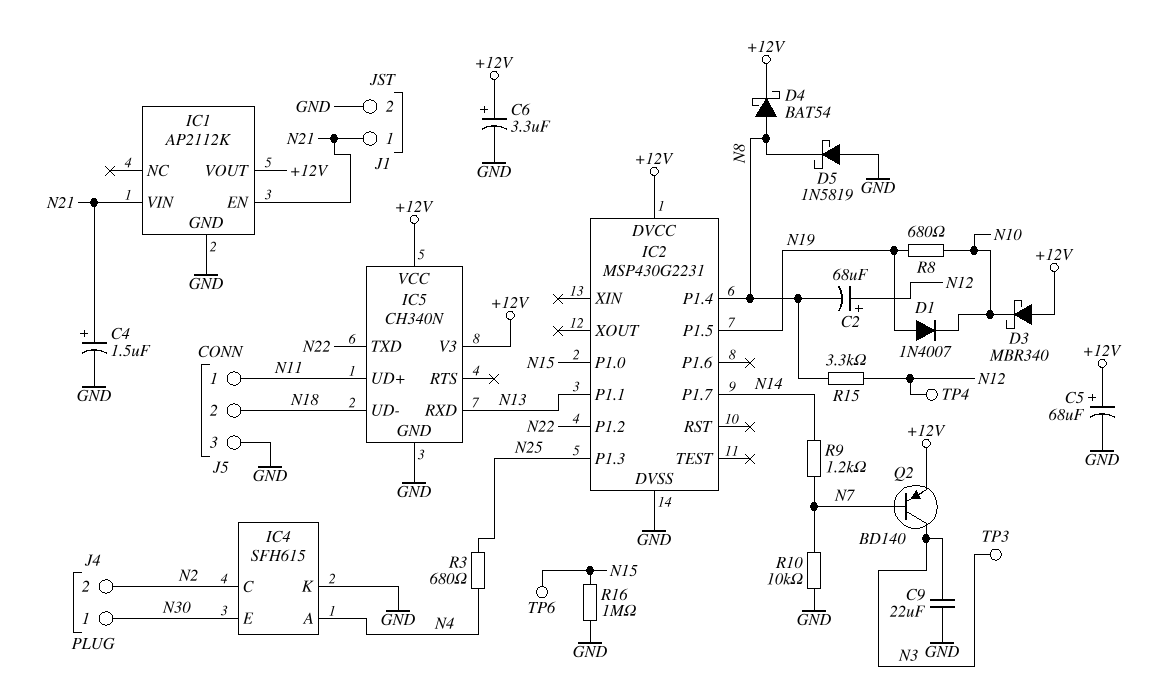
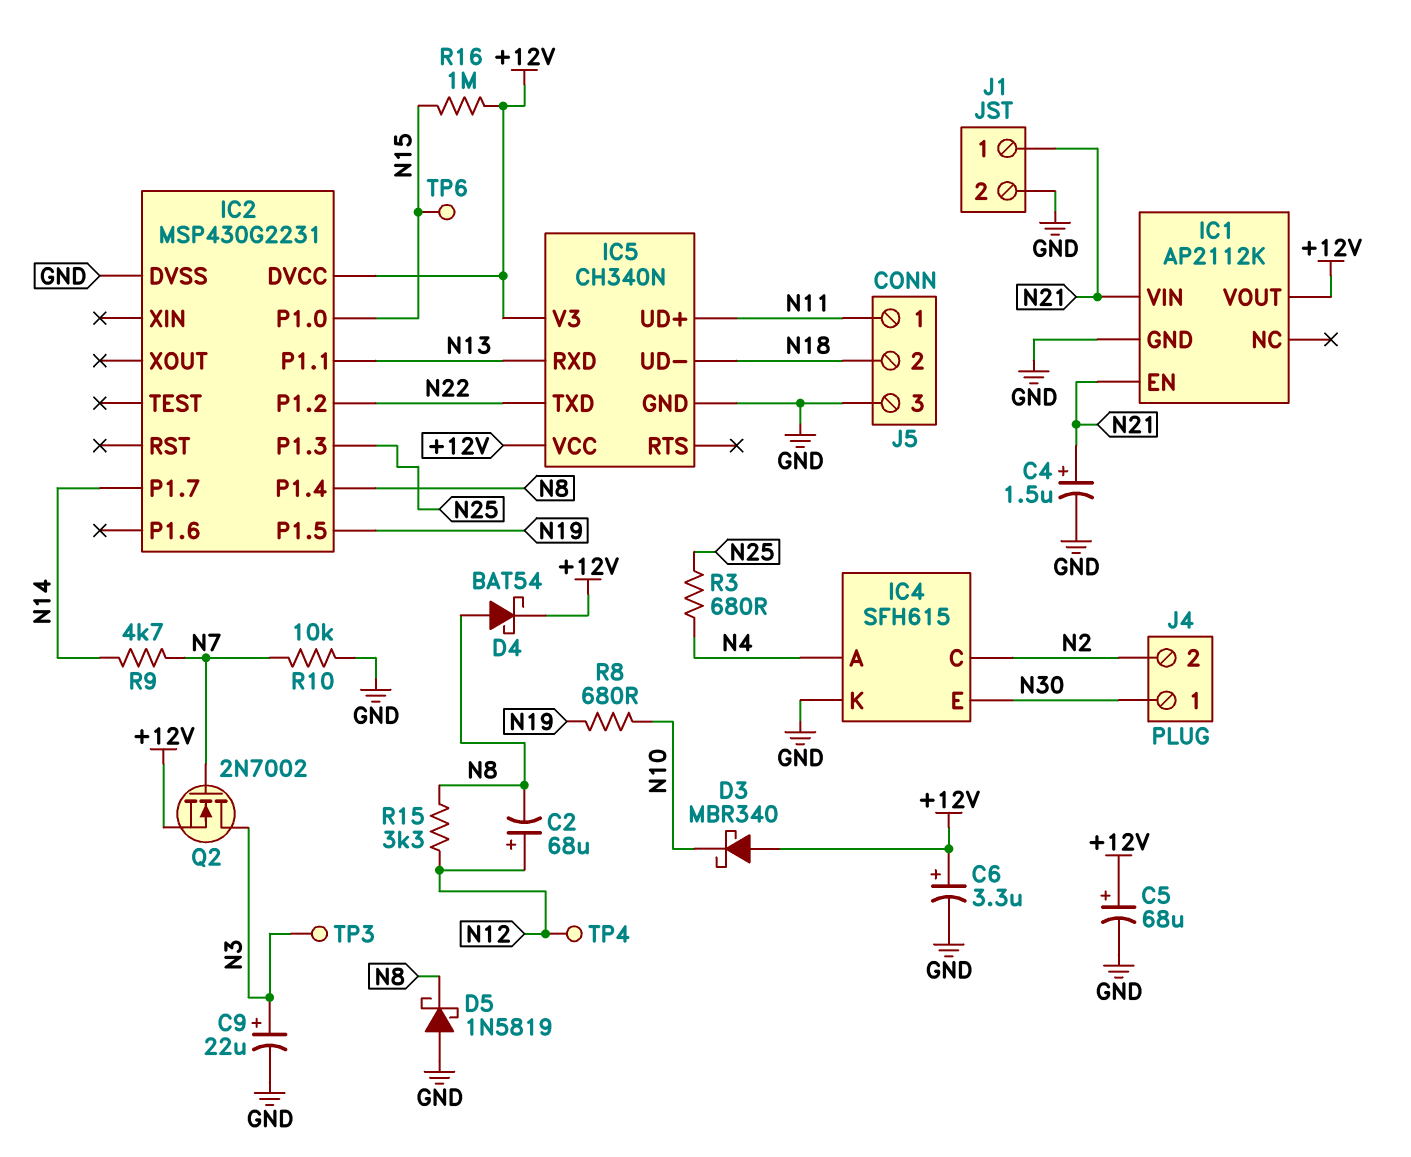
C9: 22uF (GND, N3) -> 22uF (plus N3, minus GND)
D1: diode 1N4007 (A N19, K N10) -> none
Q2: PNP BD140 (B N7, C N3, E +12V) -> NMOS 2N7002 (G N7, D N3, S +12V)
R9: 1.2k (N7, N14) -> 4.7k (N7, N14)
R16: 1M (GND, N15) -> 1M (+12V, N15)

